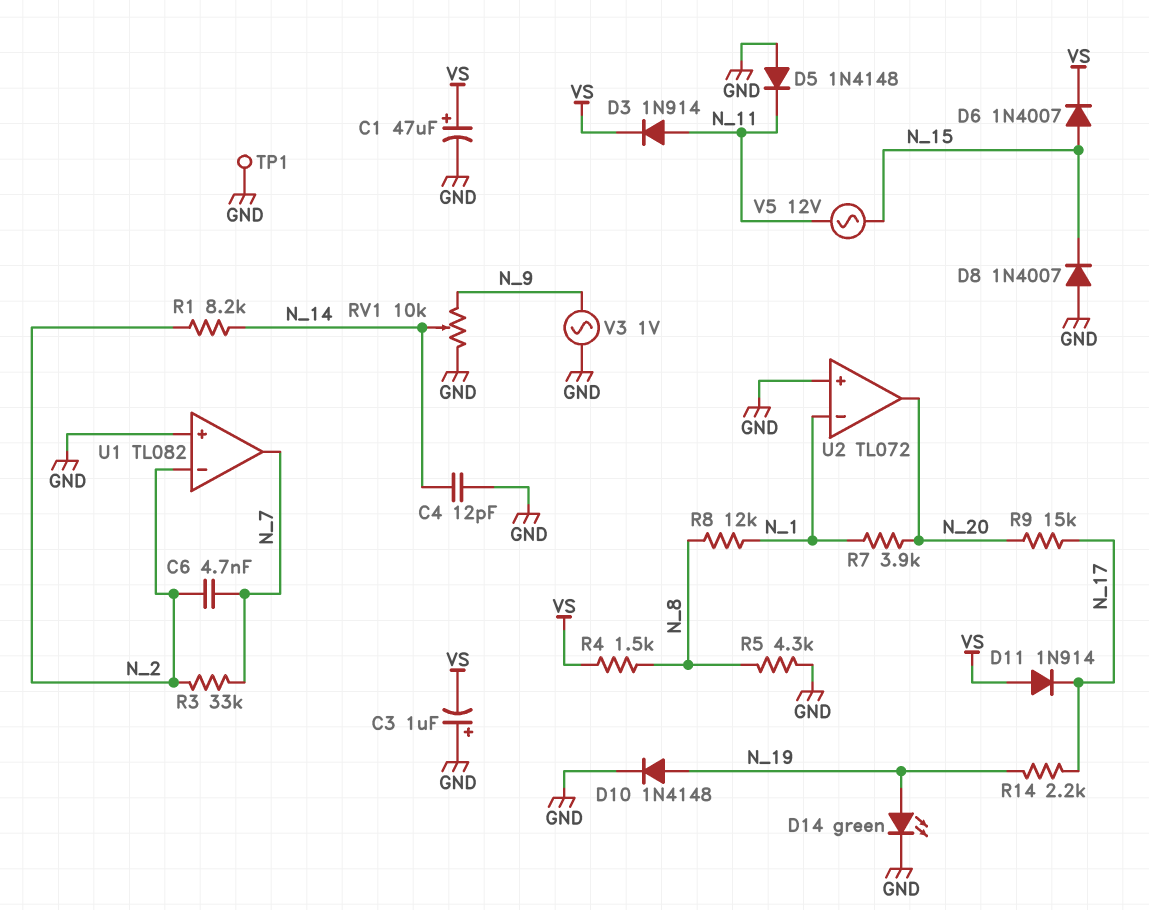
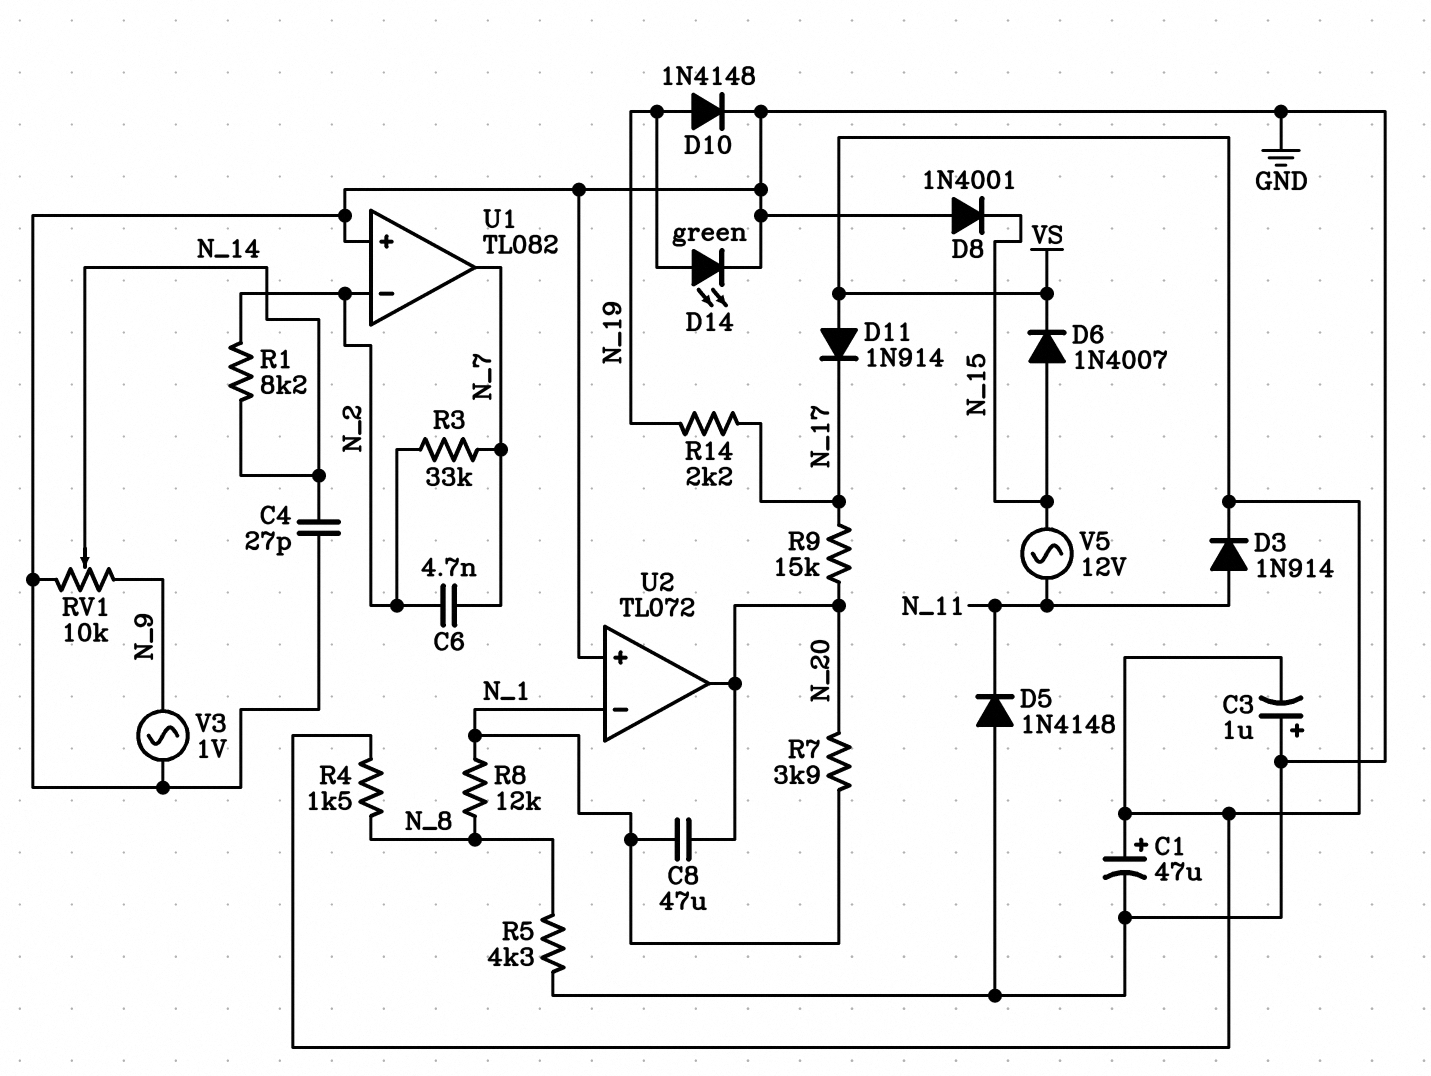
C4: 12pF (GND, N_14) -> 27pF (GND, N_14)
C8: none -> 47uF (N_1, N_20)
D8: diode 1N4007 (A GND, K N_15) -> diode 1N4001 (A GND, K N_15)
TP1: test point (GND) -> none

